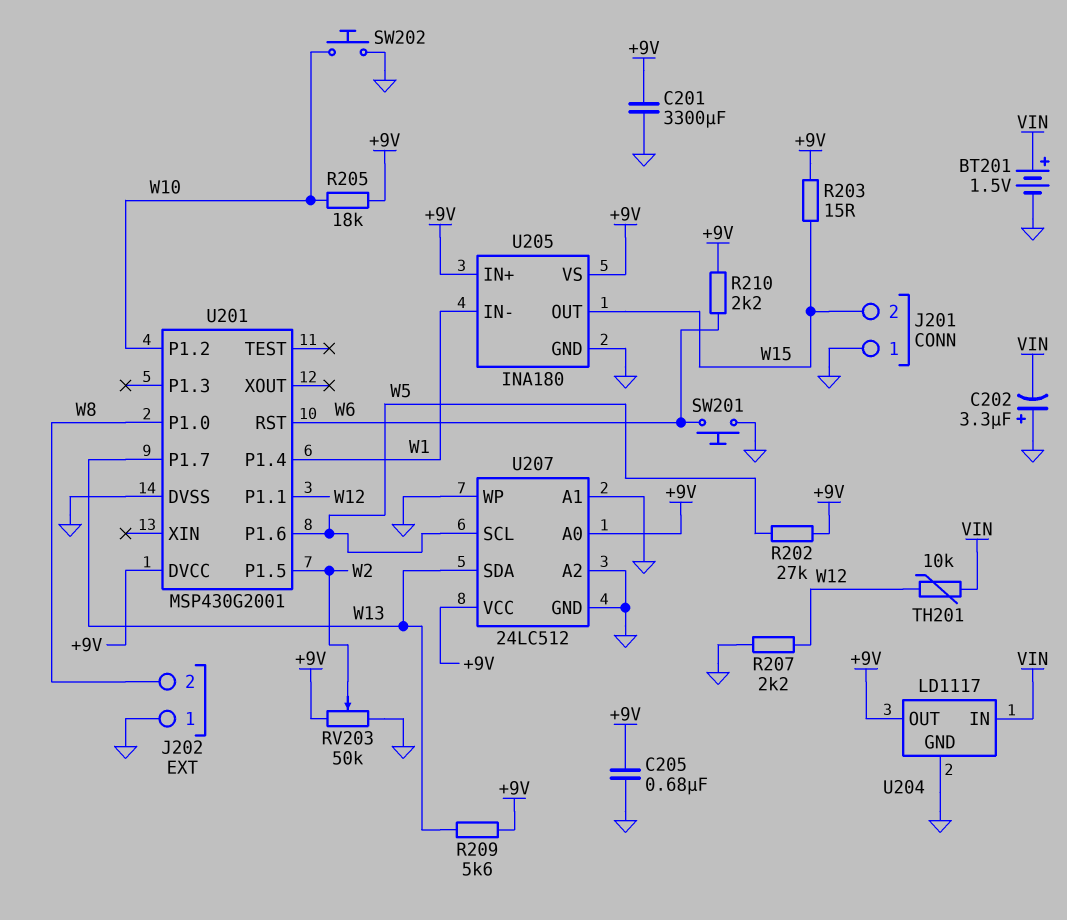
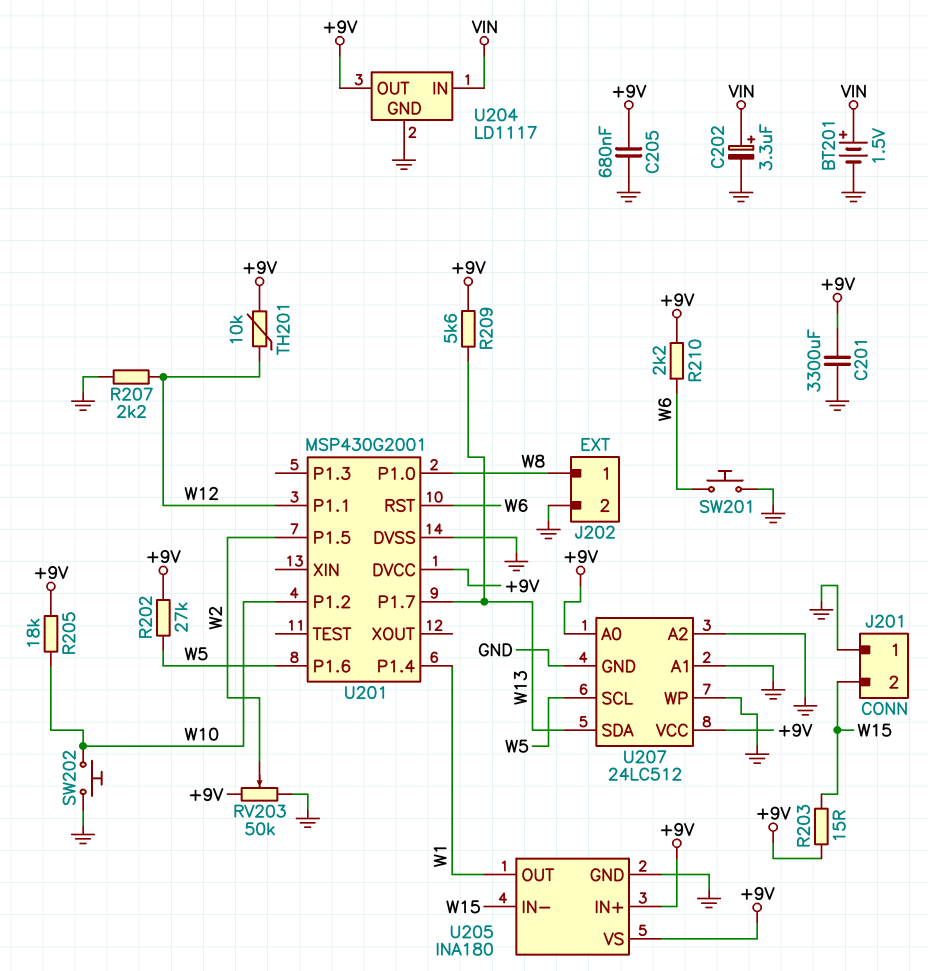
C202: 3.3uF (plus GND, minus VIN) -> 3.3uF (plus VIN, minus GND)
J202 pin 1: GND -> W8
J202 pin 2: W8 -> GND
TH201: 10k (VIN, W12) -> 10k (+9V, W12)
U205 pin IN-: W1 -> W15
U205 pin OUT: W15 -> W1

